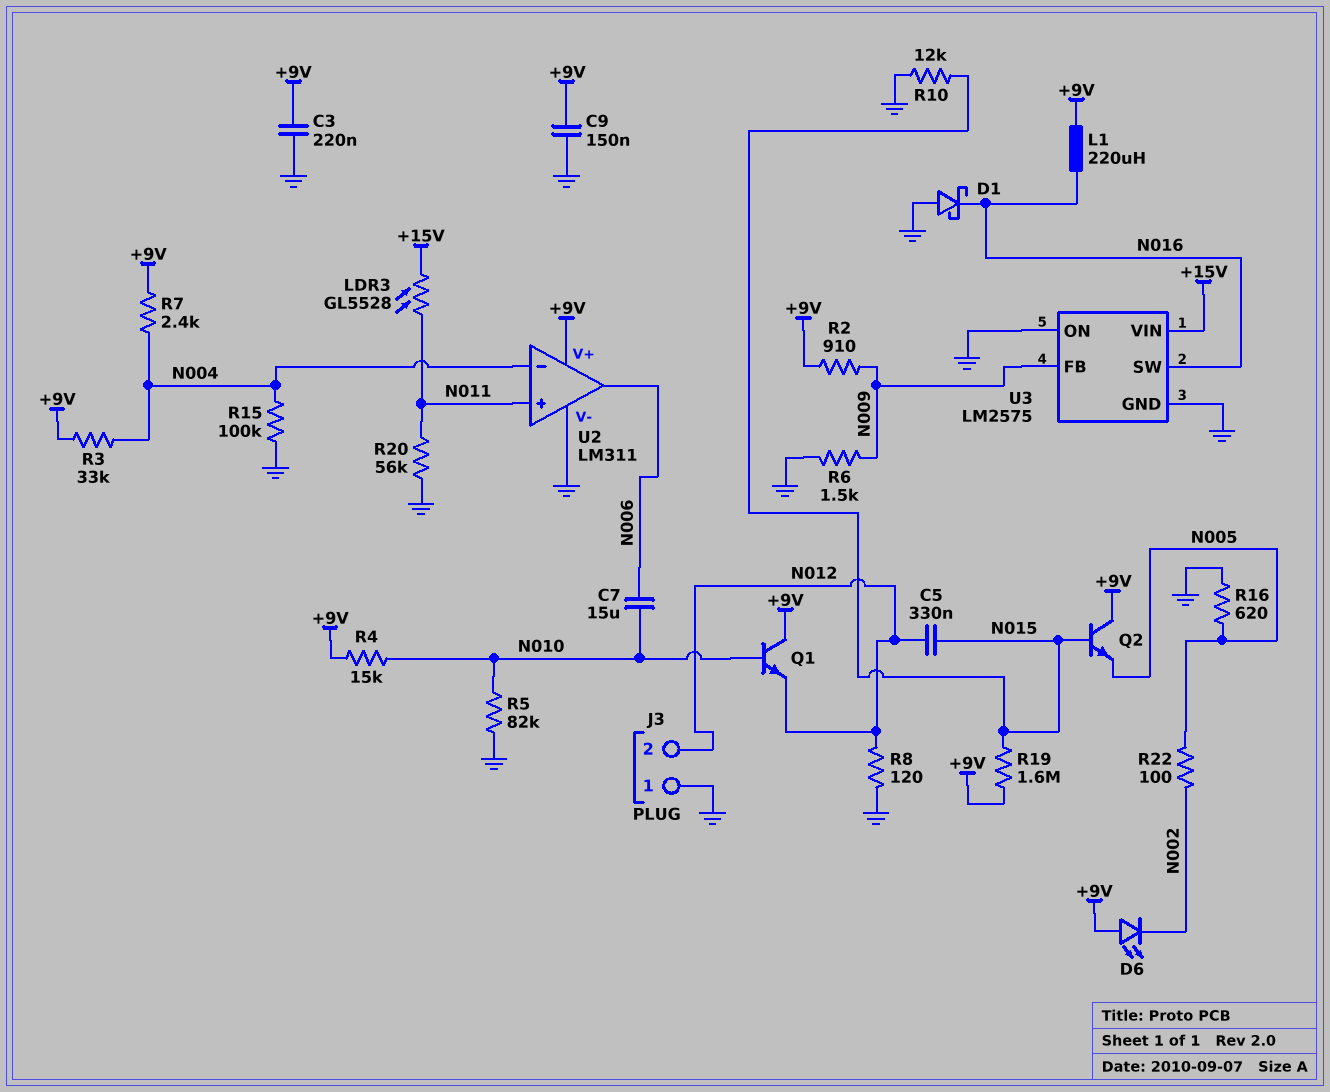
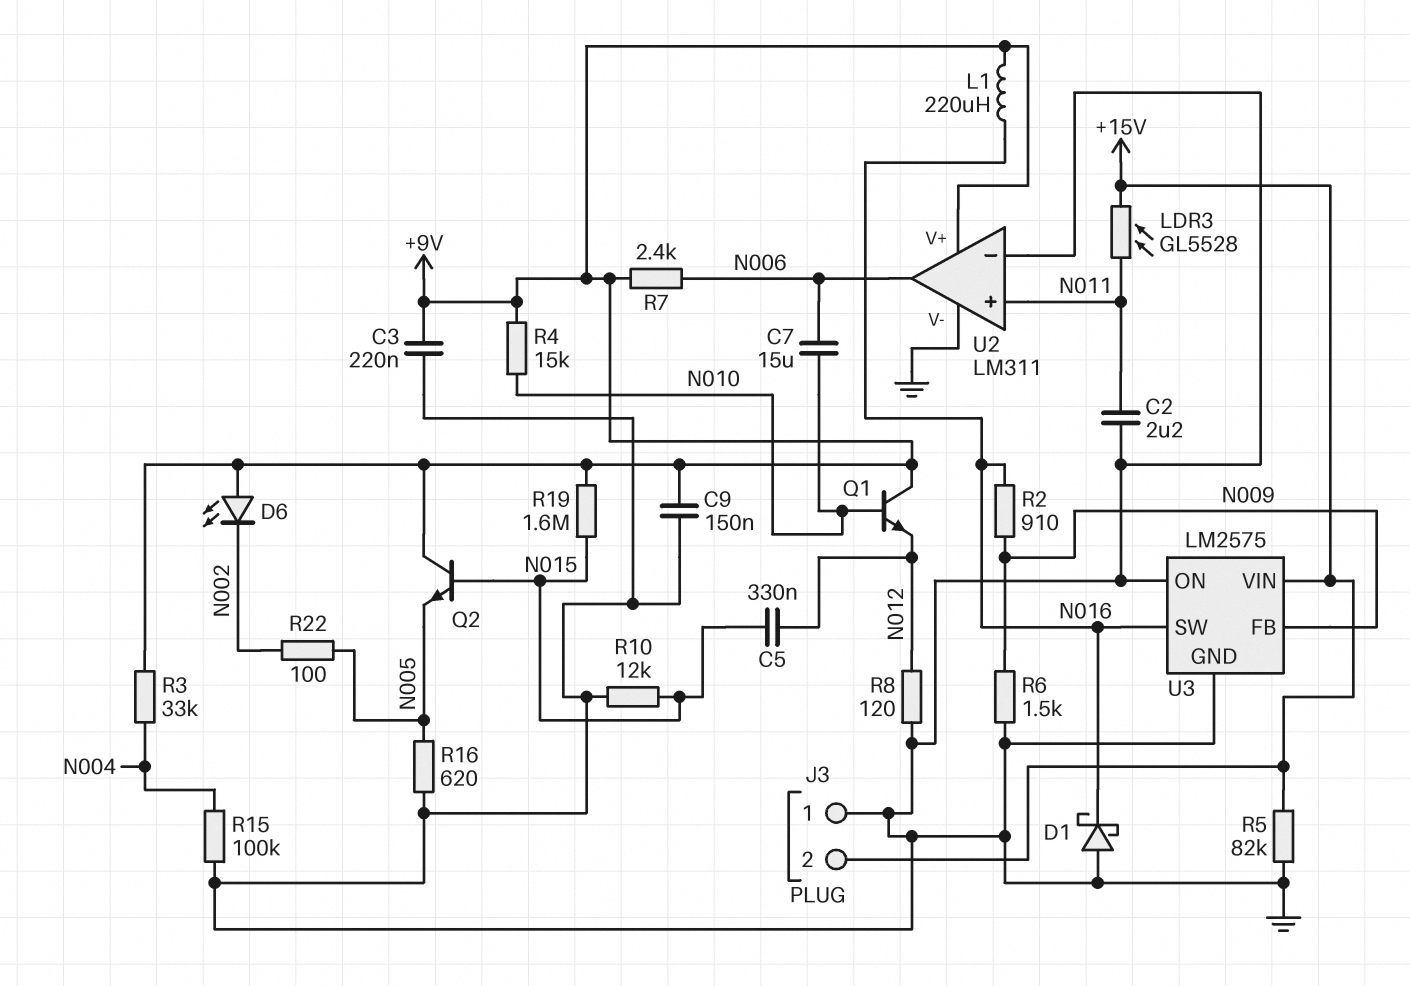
C2: none -> 2.2uF (GND, N011)
J3 pin 2: N012 -> +15V
R2: 910 (+9V, N009) -> 910 (N009, N016)
R5: 82k (GND, N010) -> 82k (+15V, GND)
R7: 2.4k (+9V, N004) -> 2.4k (+9V, N006)
R20: 56k (GND, N011) -> none
U2 pin in-: N004 -> GND

